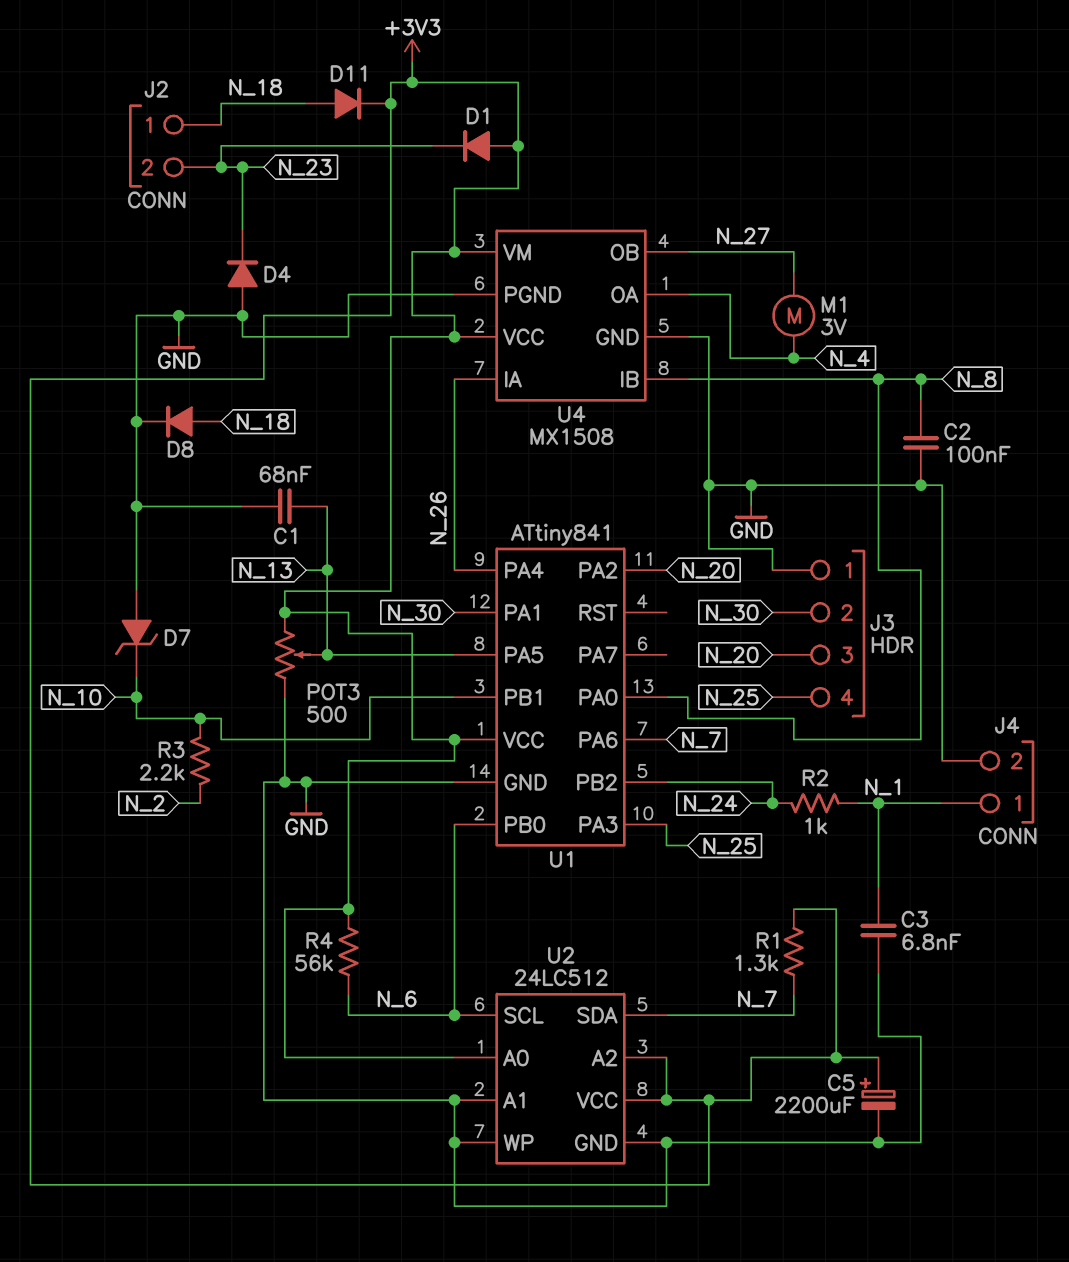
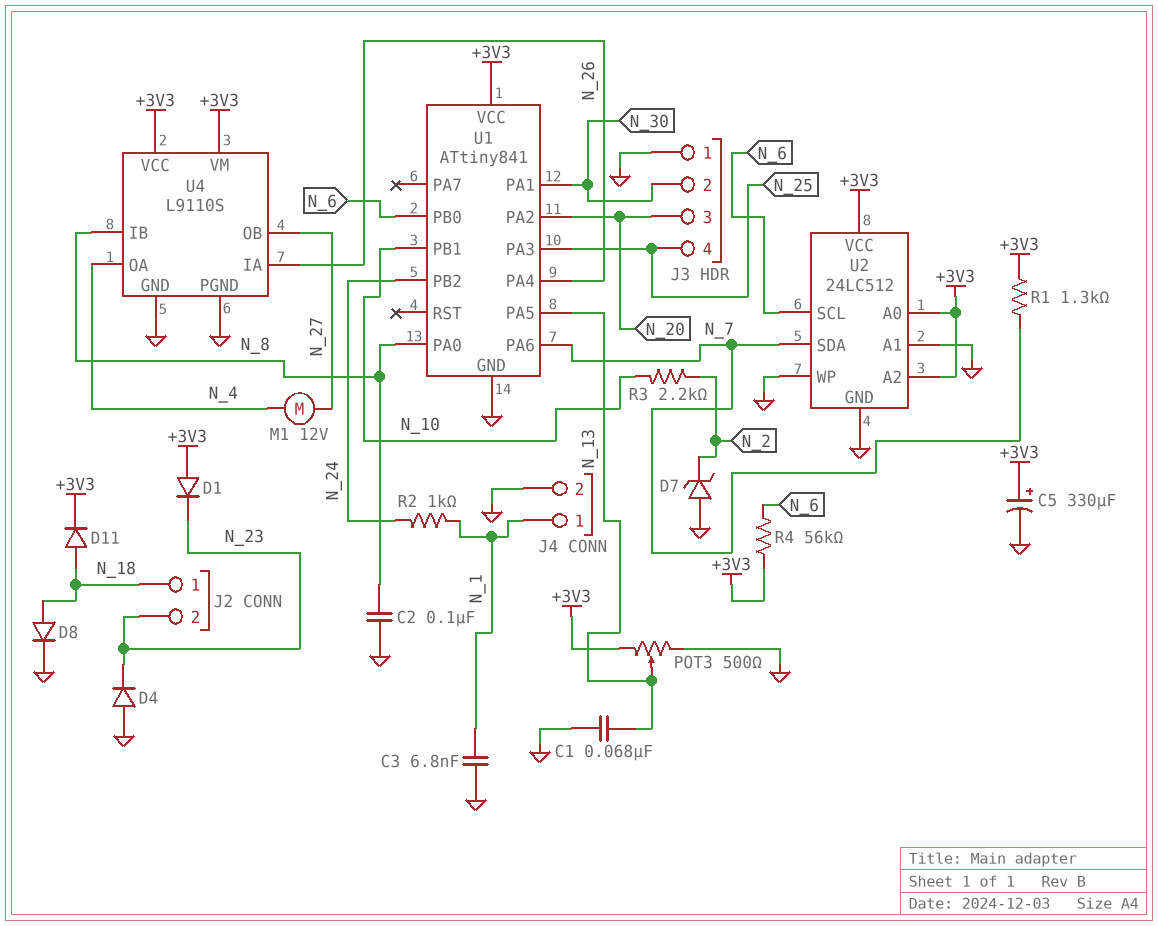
C5: 2200uF (plus +3V3, minus GND) -> 330uF (plus +3V3, minus GND)
D7: zener (A GND, K N_10) -> zener (A GND, K N_2)
M1: motor 3V (N_4, N_27) -> motor 12V (N_4, N_27)
U4: MX1508 -> L9110S

